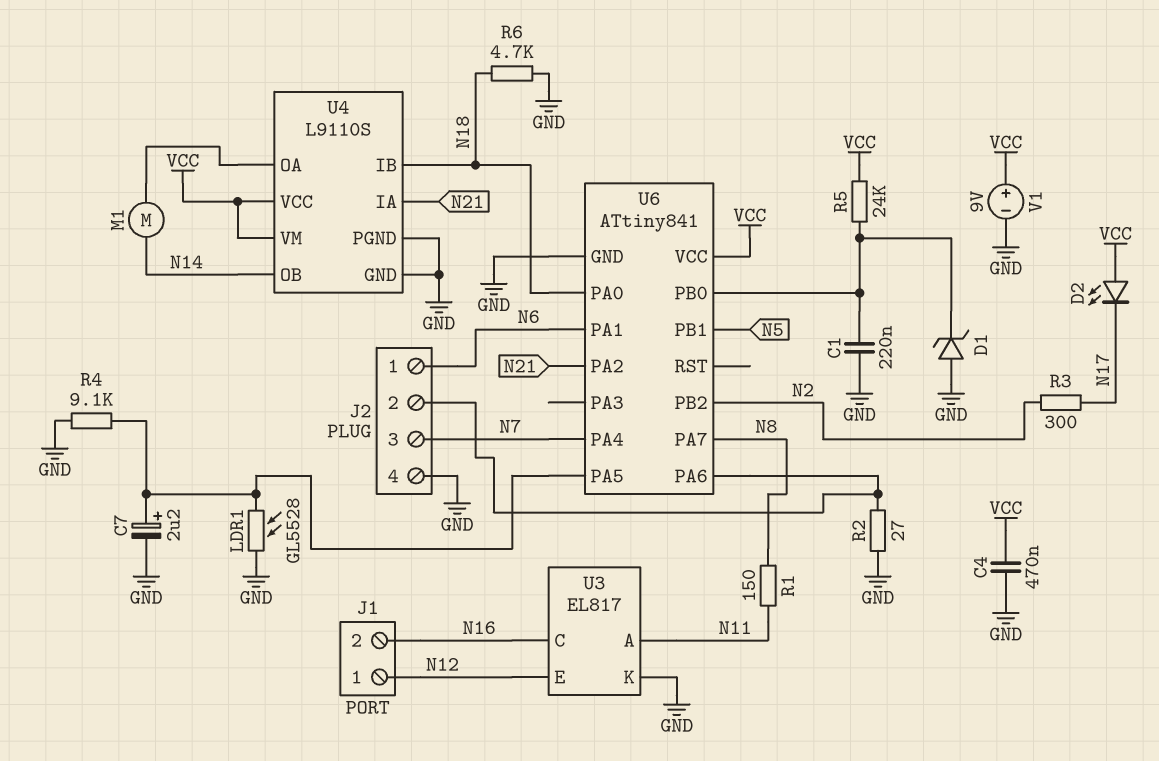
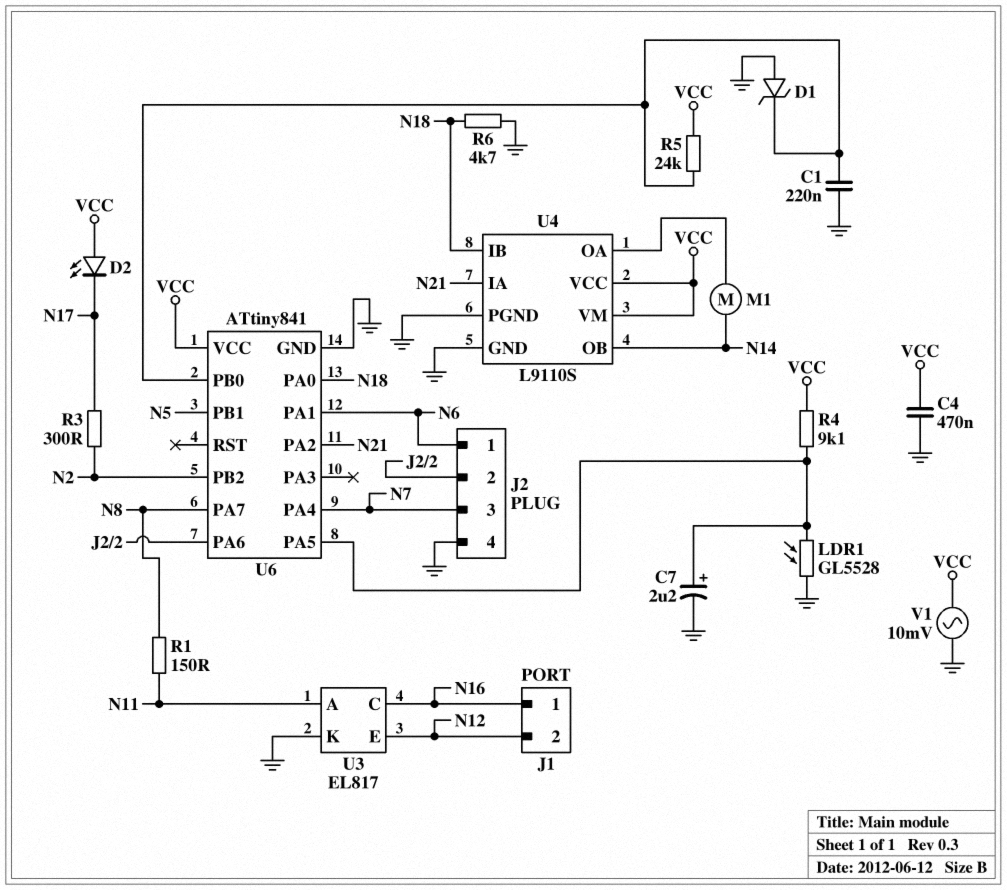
J1 pin 1: N12 -> N16
J1 pin 2: N16 -> N12
R2: 27 (GND, J2/2) -> none
R4: 9.1k (GND, U6/PA5) -> 9.1k (U6/PA5, VCC)
V1: 9V (plus VCC, minus GND) -> AC 10mV (GND, VCC)

